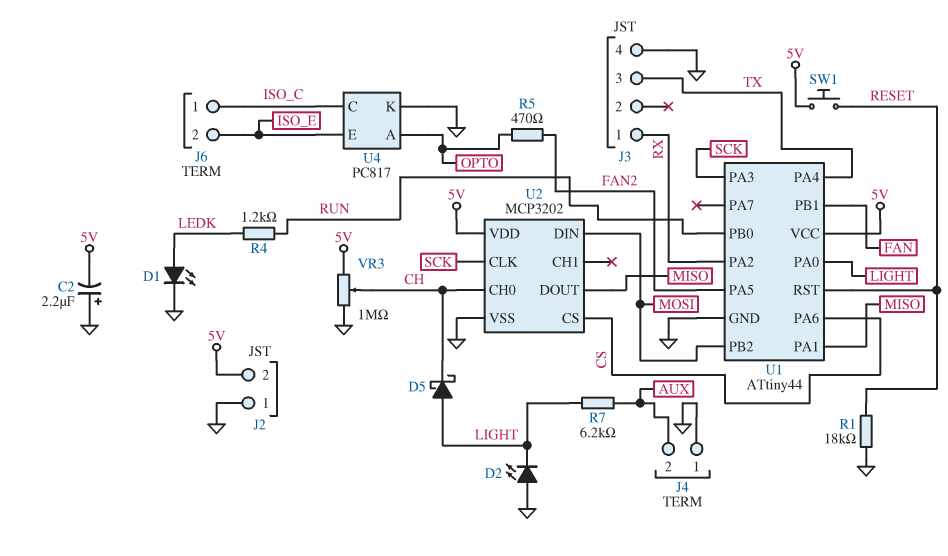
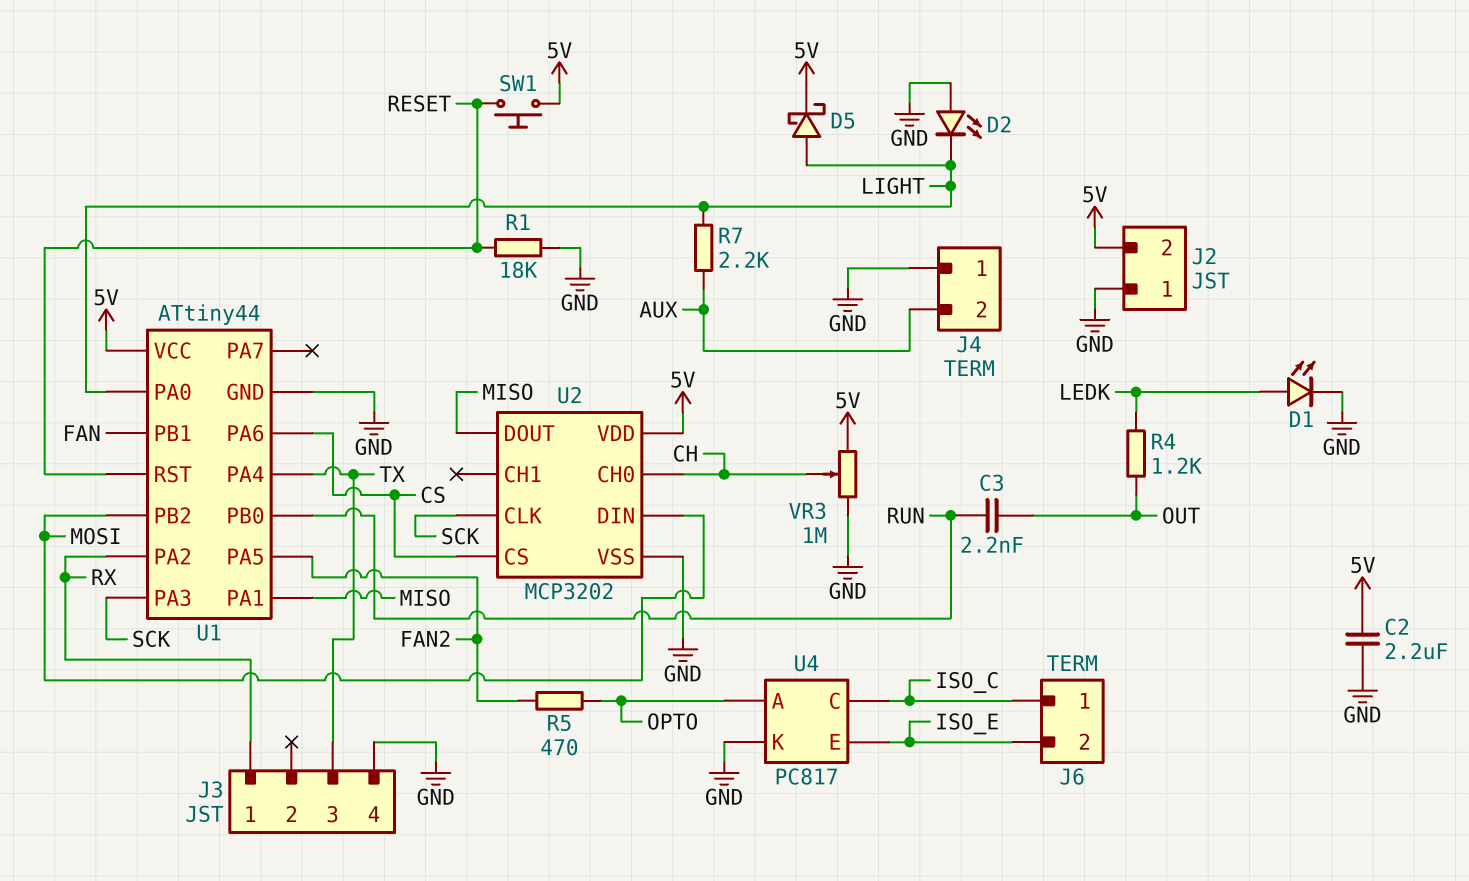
C2: 2.2uF (plus GND, minus 5V) -> 2.2uF (5V, GND)
C3: none -> 2.2nF (OUT, RUN)
D5: schottky (A LIGHT, K CH) -> schottky (A LIGHT, K 5V)
R4: 1.2k (LEDK, RUN) -> 1.2k (LEDK, OUT)
R7: 6.2k (AUX, LIGHT) -> 2.2k (AUX, LIGHT)

